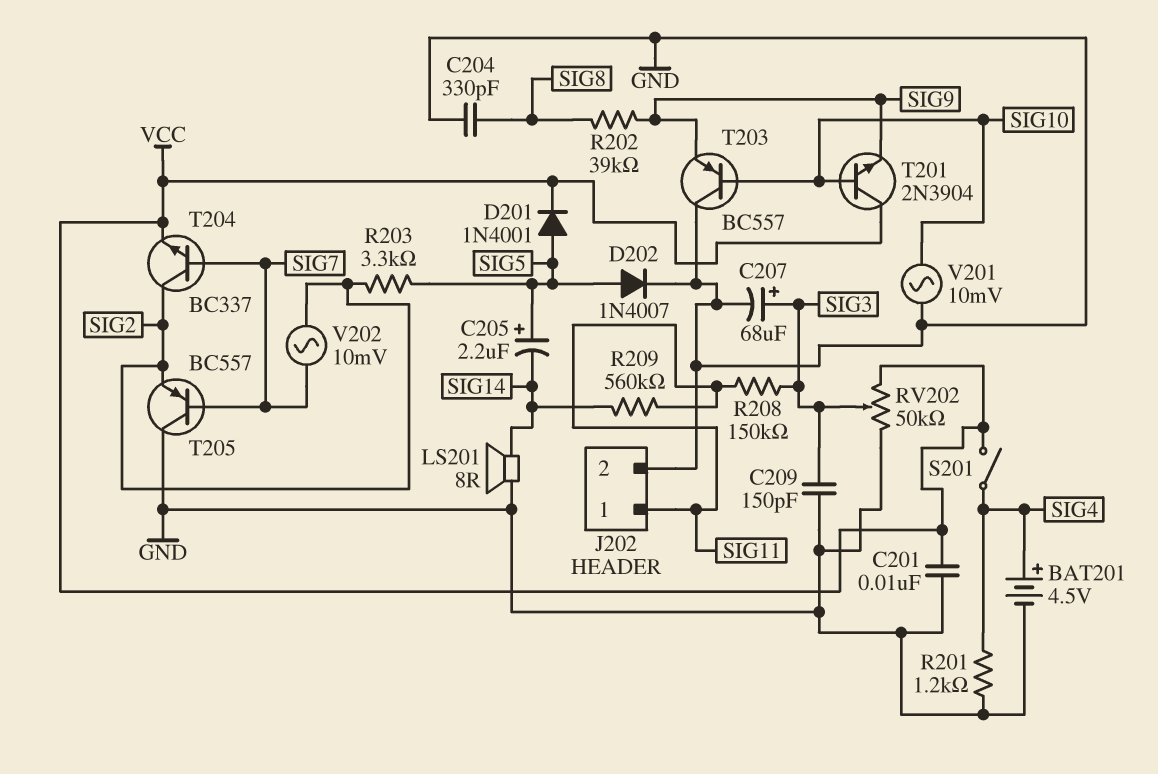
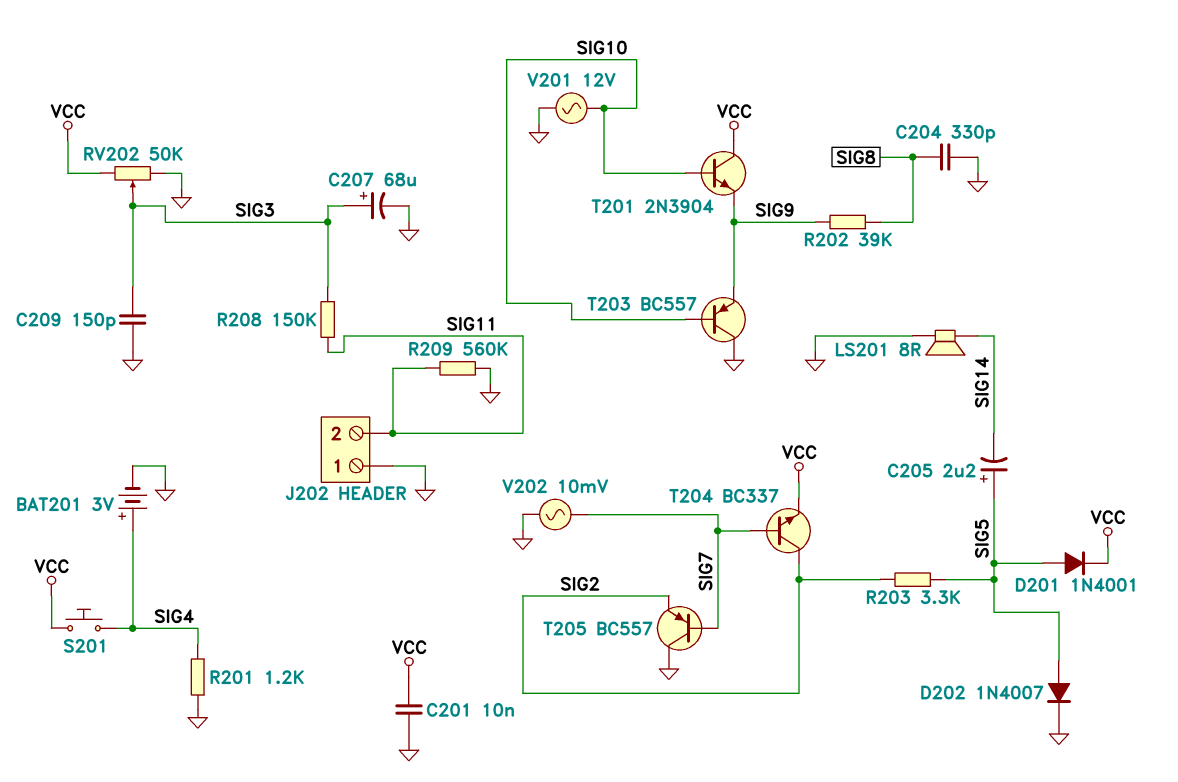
BAT201: 4.5V (plus SIG4, minus GND) -> 3V (plus SIG4, minus GND)
J202 pin 1: SIG11 -> GND
J202 pin 2: GND -> SIG11
R209: 560k (SIG11, SIG14) -> 560k (GND, SIG11)
S201: switch (SIG4, VCC) -> button (SIG4, VCC)
V201: AC 10mV (GND, SIG10) -> AC 12V (GND, SIG10)
V202: AC 10mV (SIG2, SIG7) -> AC 10mV (GND, SIG7)

